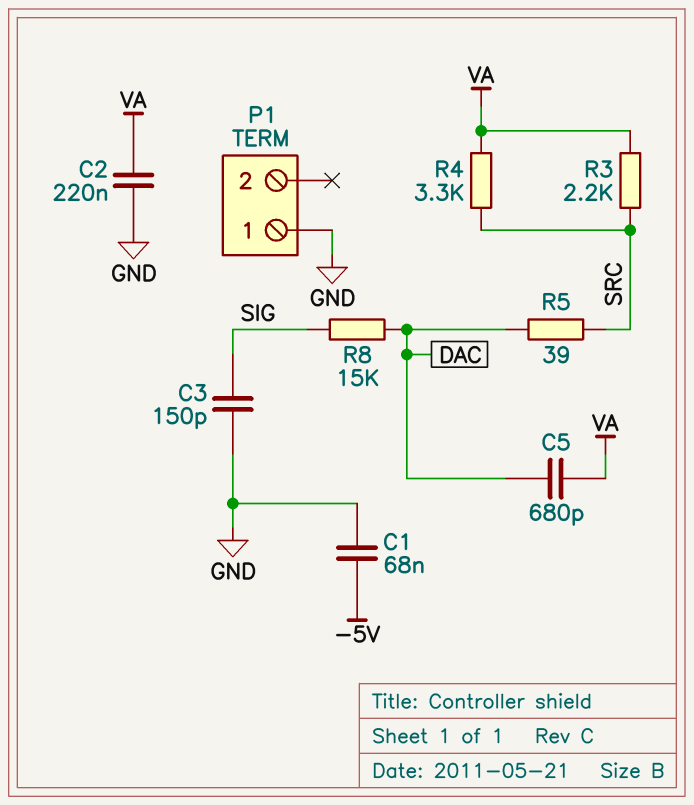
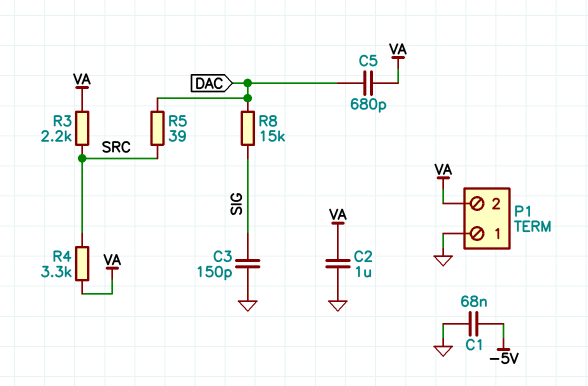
C2: 220nF (GND, VA) -> 1uF (GND, VA)
P1 pin 2: none -> VA

